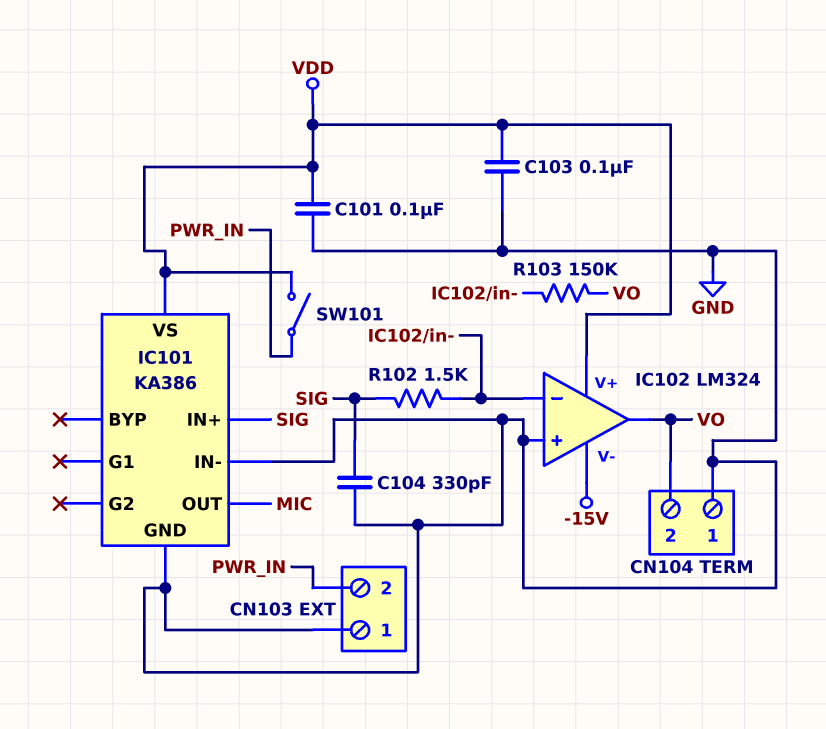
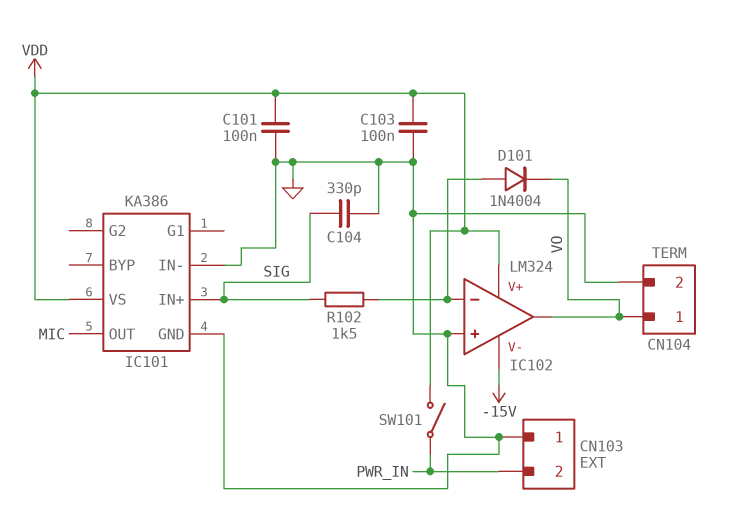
CN104 pin 1: GND -> VO
CN104 pin 2: VO -> GND
D101: none -> diode 1N4004 (A IC102/in-, K VO)
R103: 150k (IC102/in-, VO) -> none

